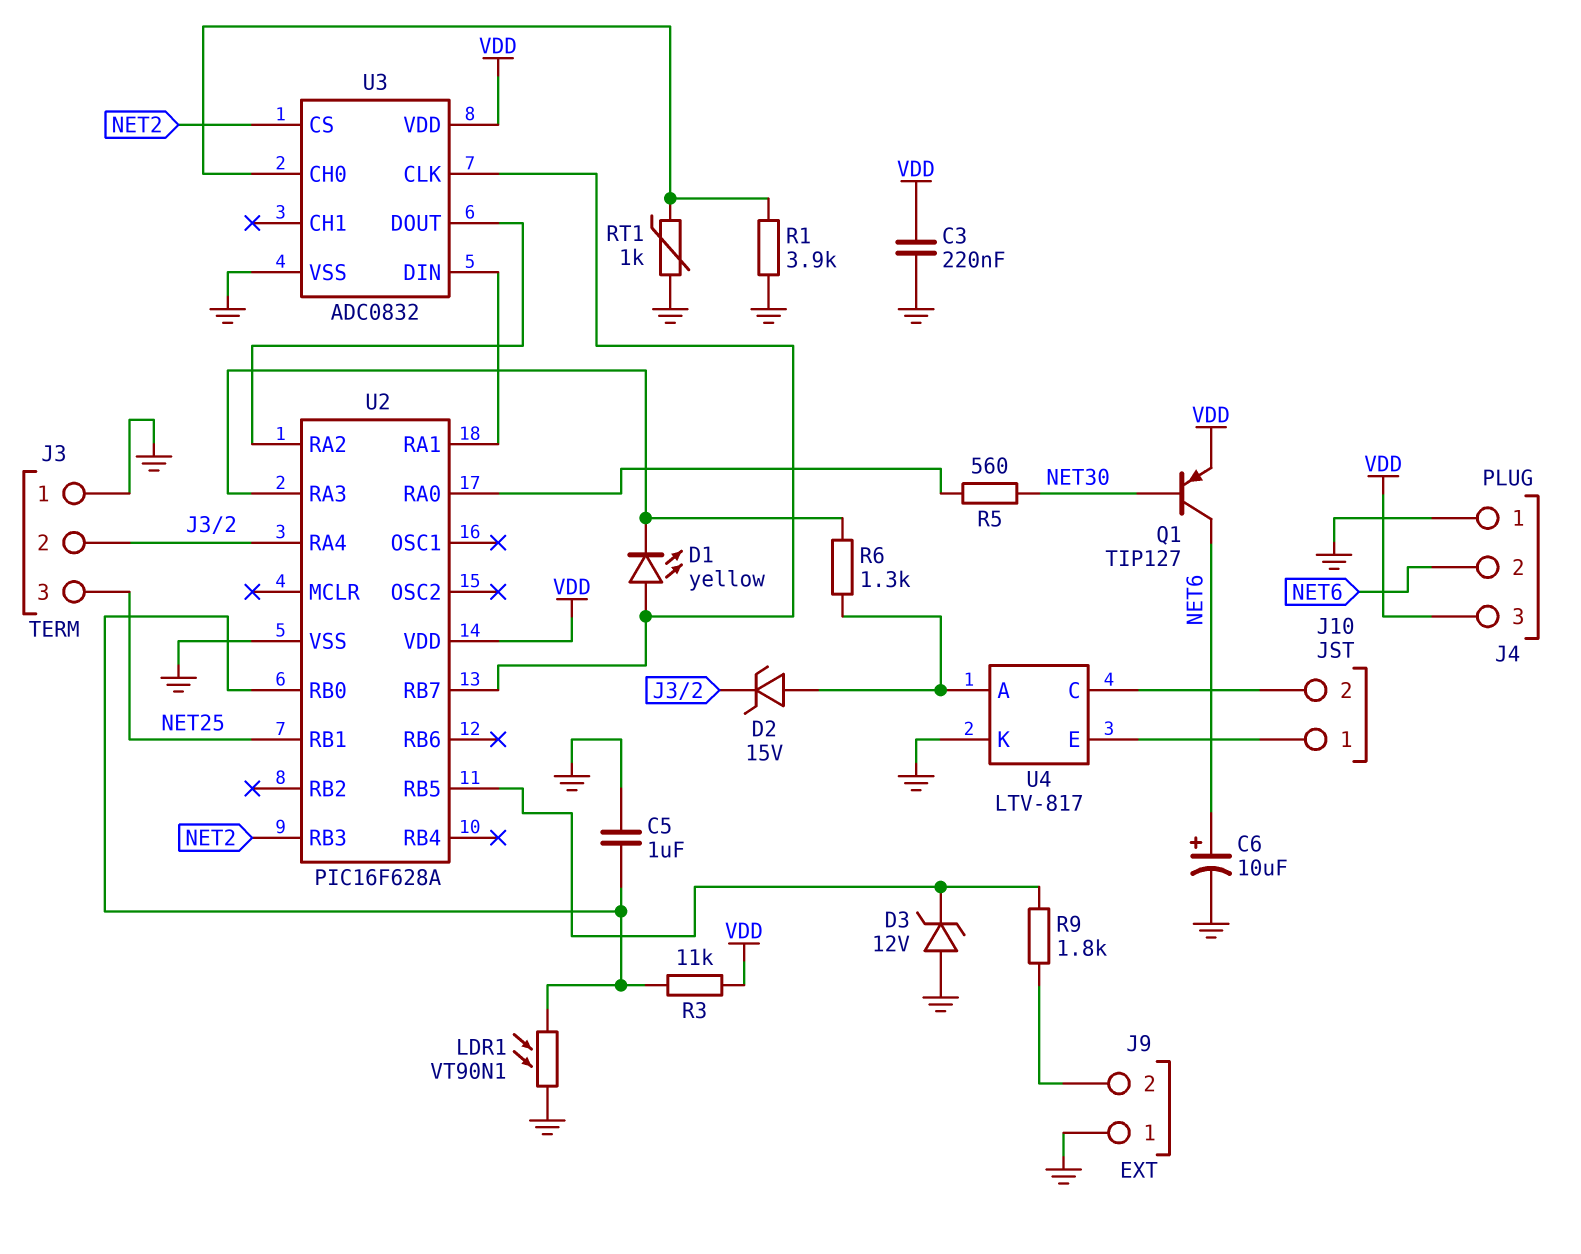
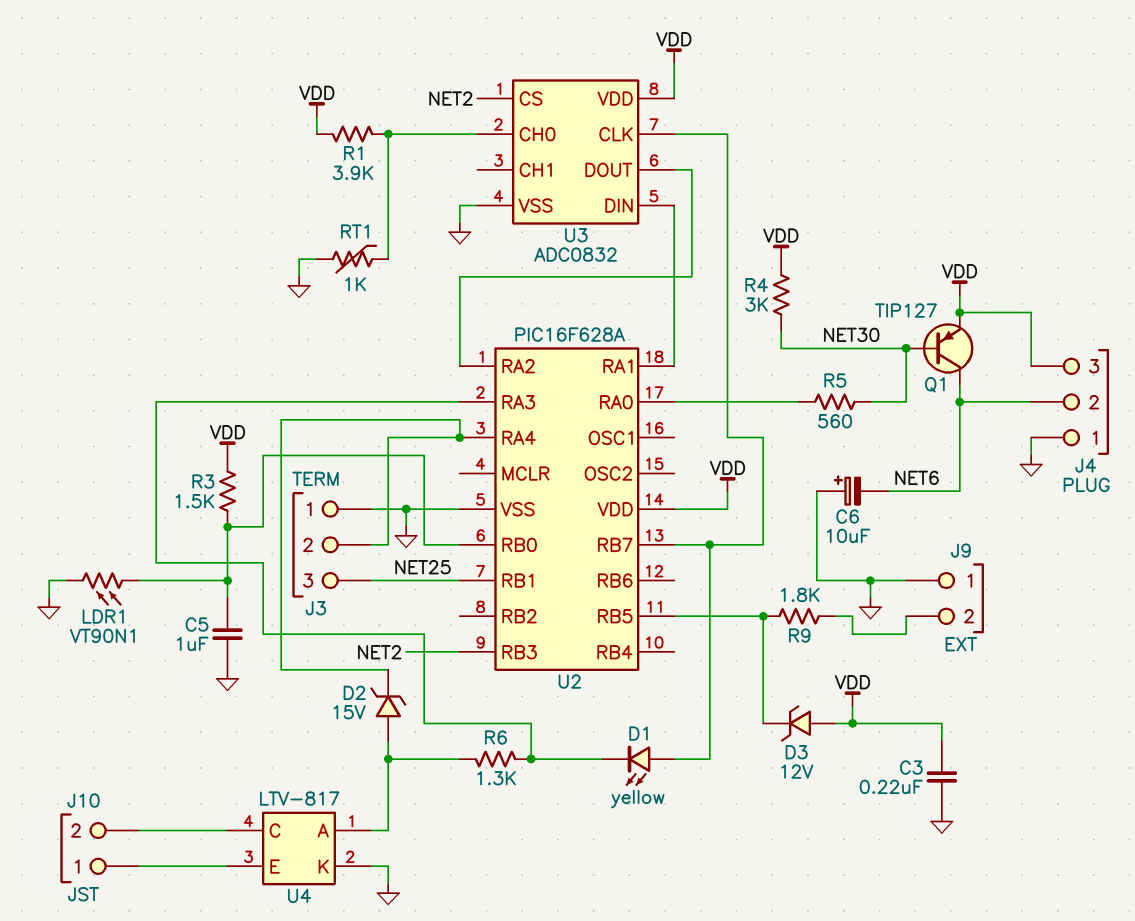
C6: 10uF (plus NET6, minus GND) -> 10uF (plus GND, minus NET6)
D3: zener 12V (A GND, K U2/RB5) -> zener 12V (A VDD, K U2/RB5)
R1: 3.9k (GND, U3/CH0) -> 3.9k (U3/CH0, VDD)
R3: 11k (U2/RB0, VDD) -> 1.5k (U2/RB0, VDD)
R4: none -> 3k (NET30, VDD)

